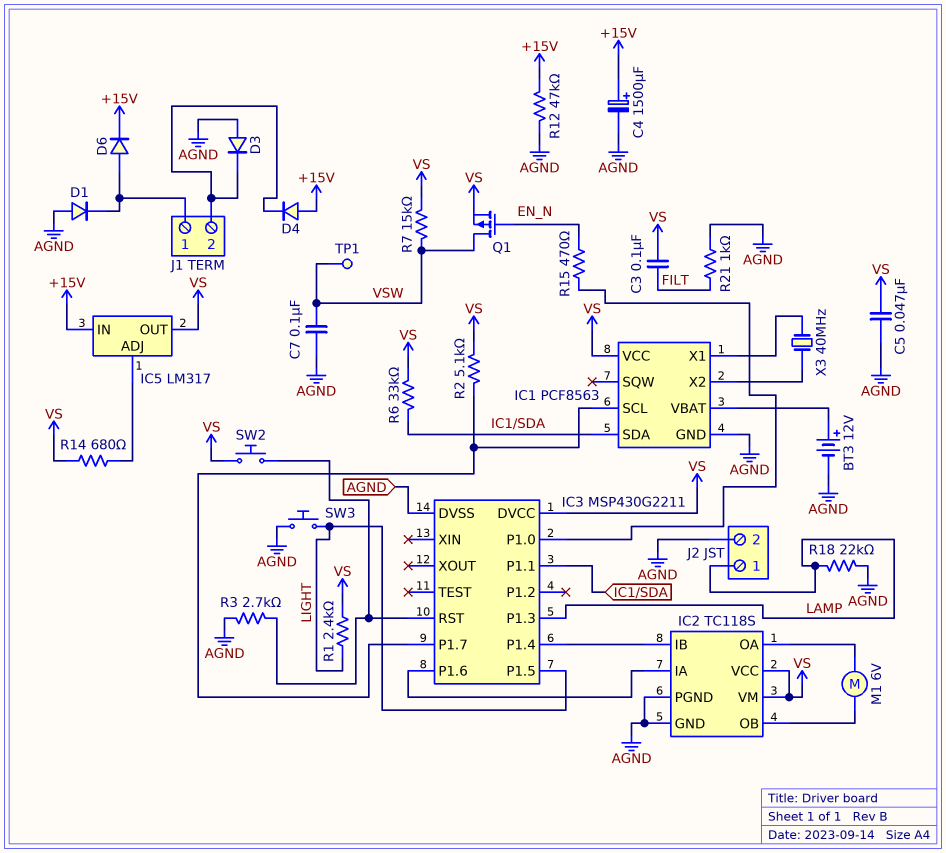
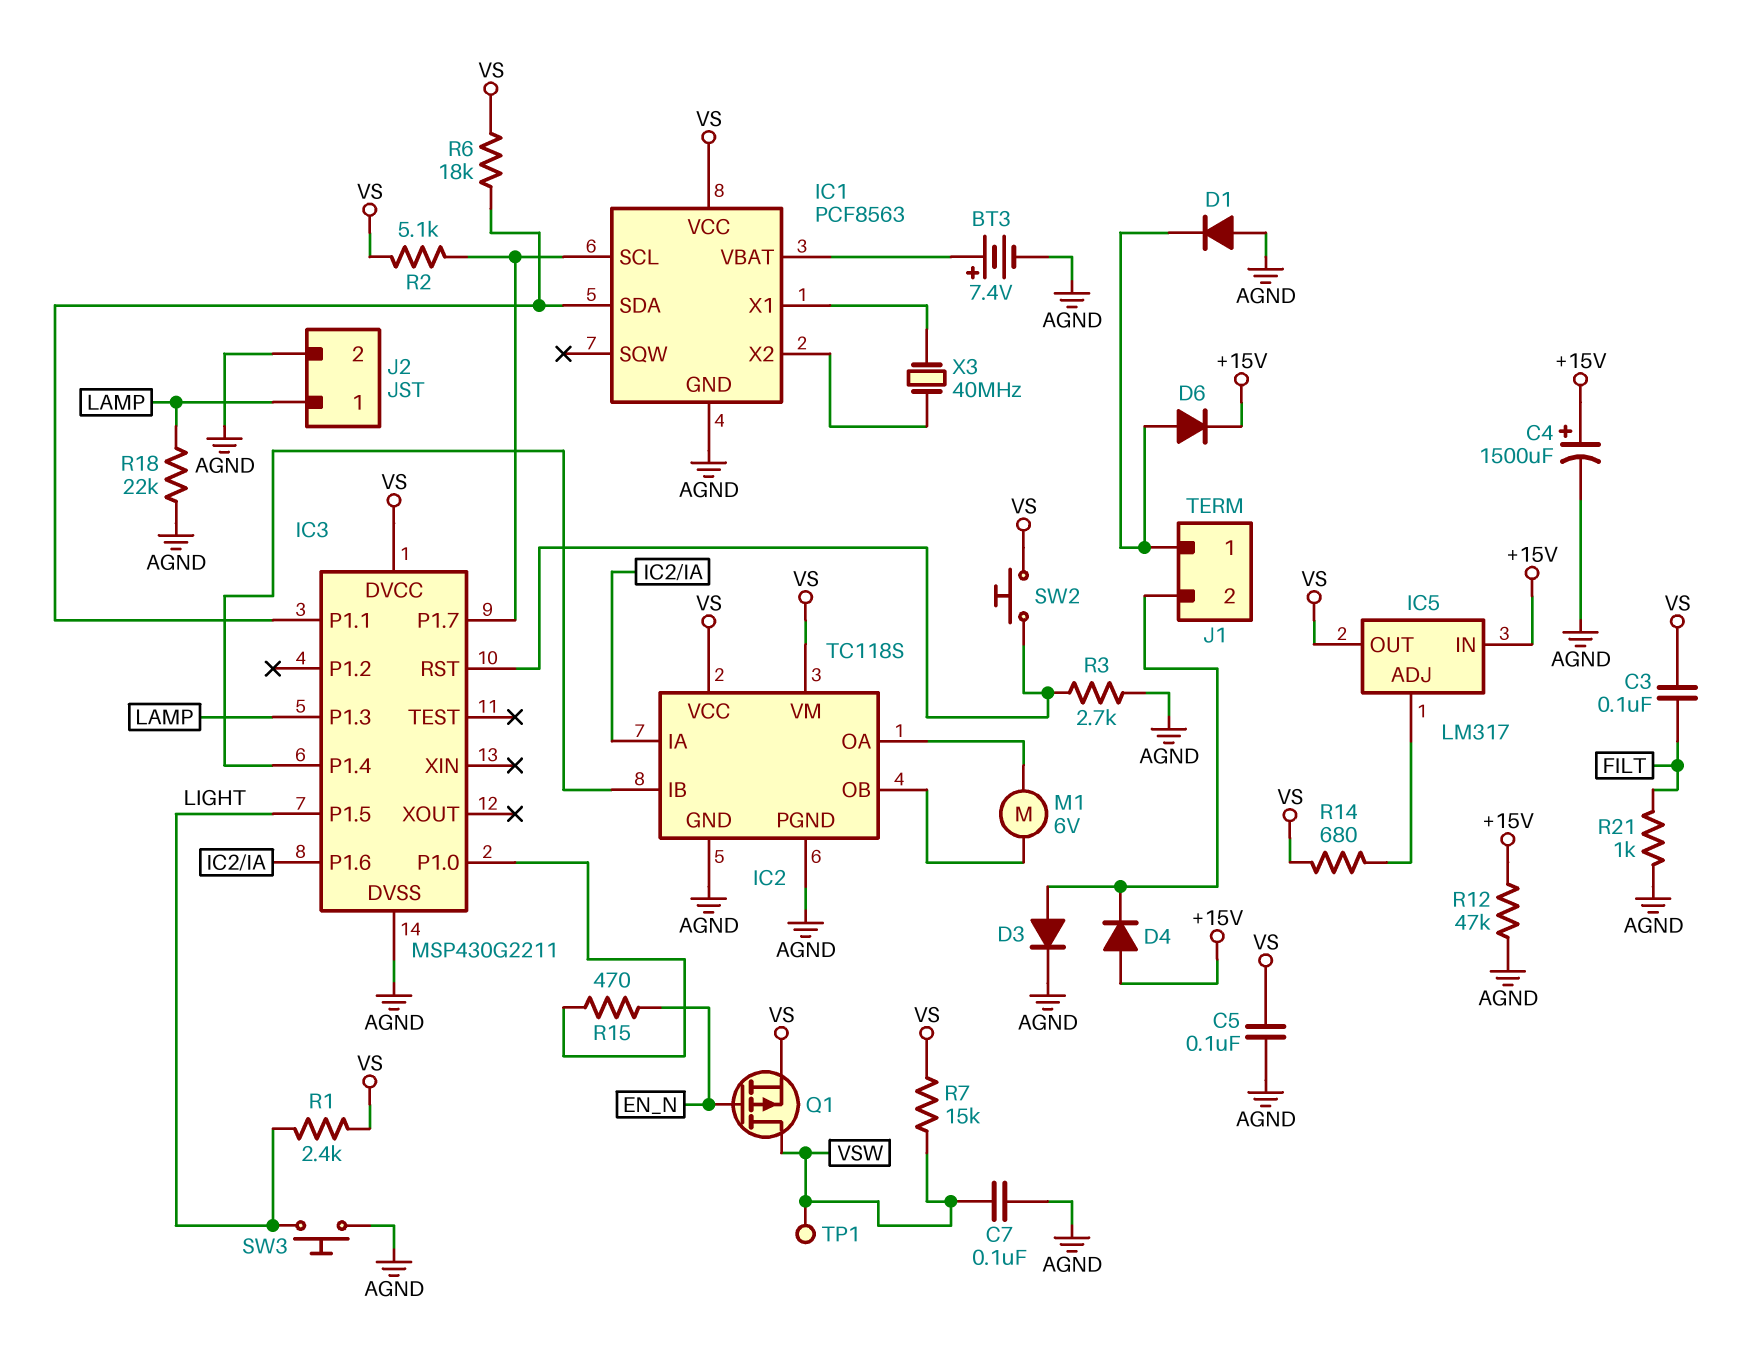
BT3: 12V (plus IC1/VBAT, minus AGND) -> 7.4V (plus IC1/VBAT, minus AGND)
C5: 47nF (AGND, VS) -> 100nF (AGND, VS)
D3: diode (A AGND, K J1/2) -> diode (A J1/2, K AGND)
R6: 33k (IC1/SDA, VS) -> 18k (IC1/SDA, VS)

